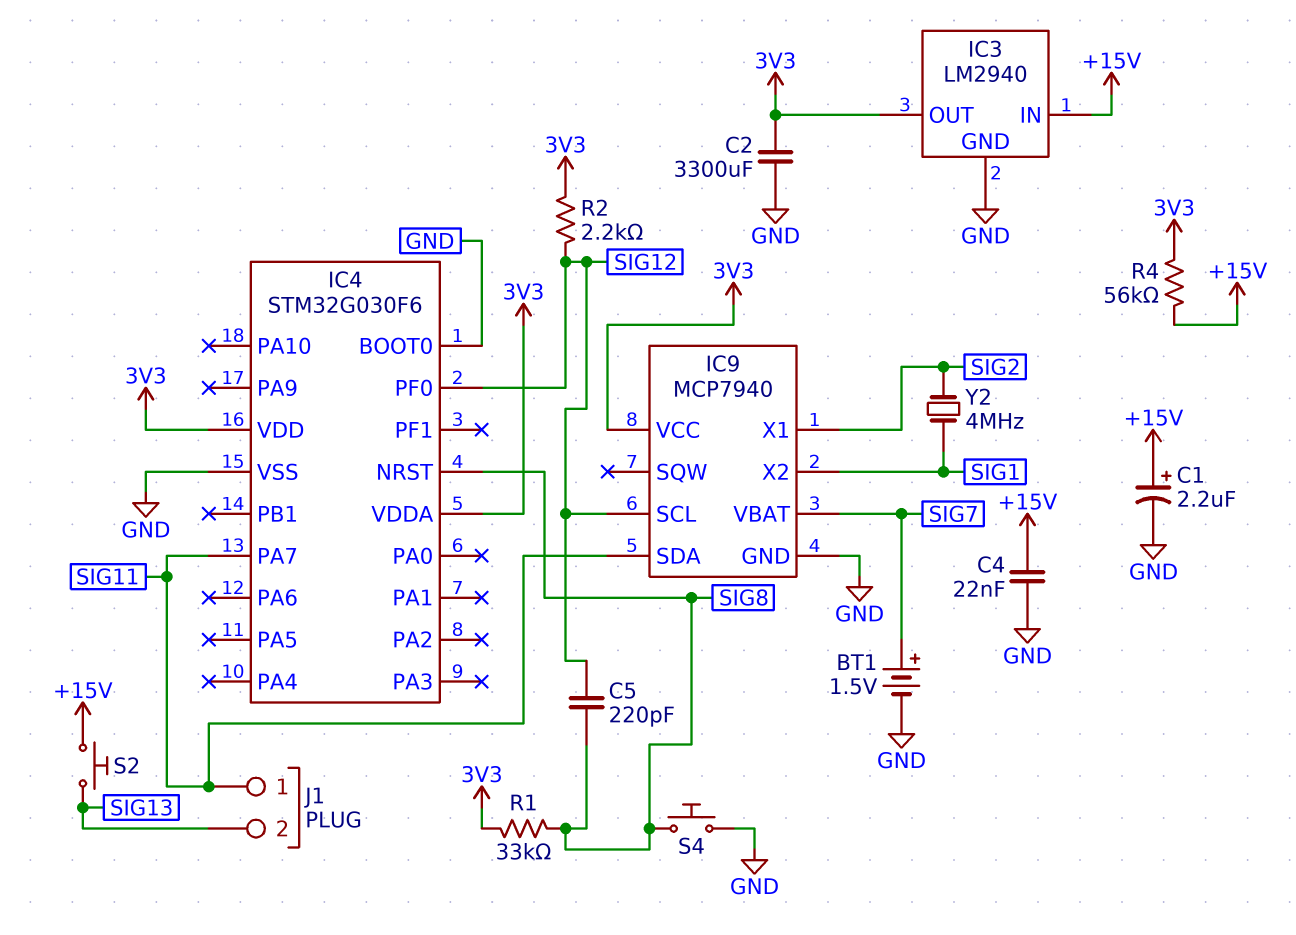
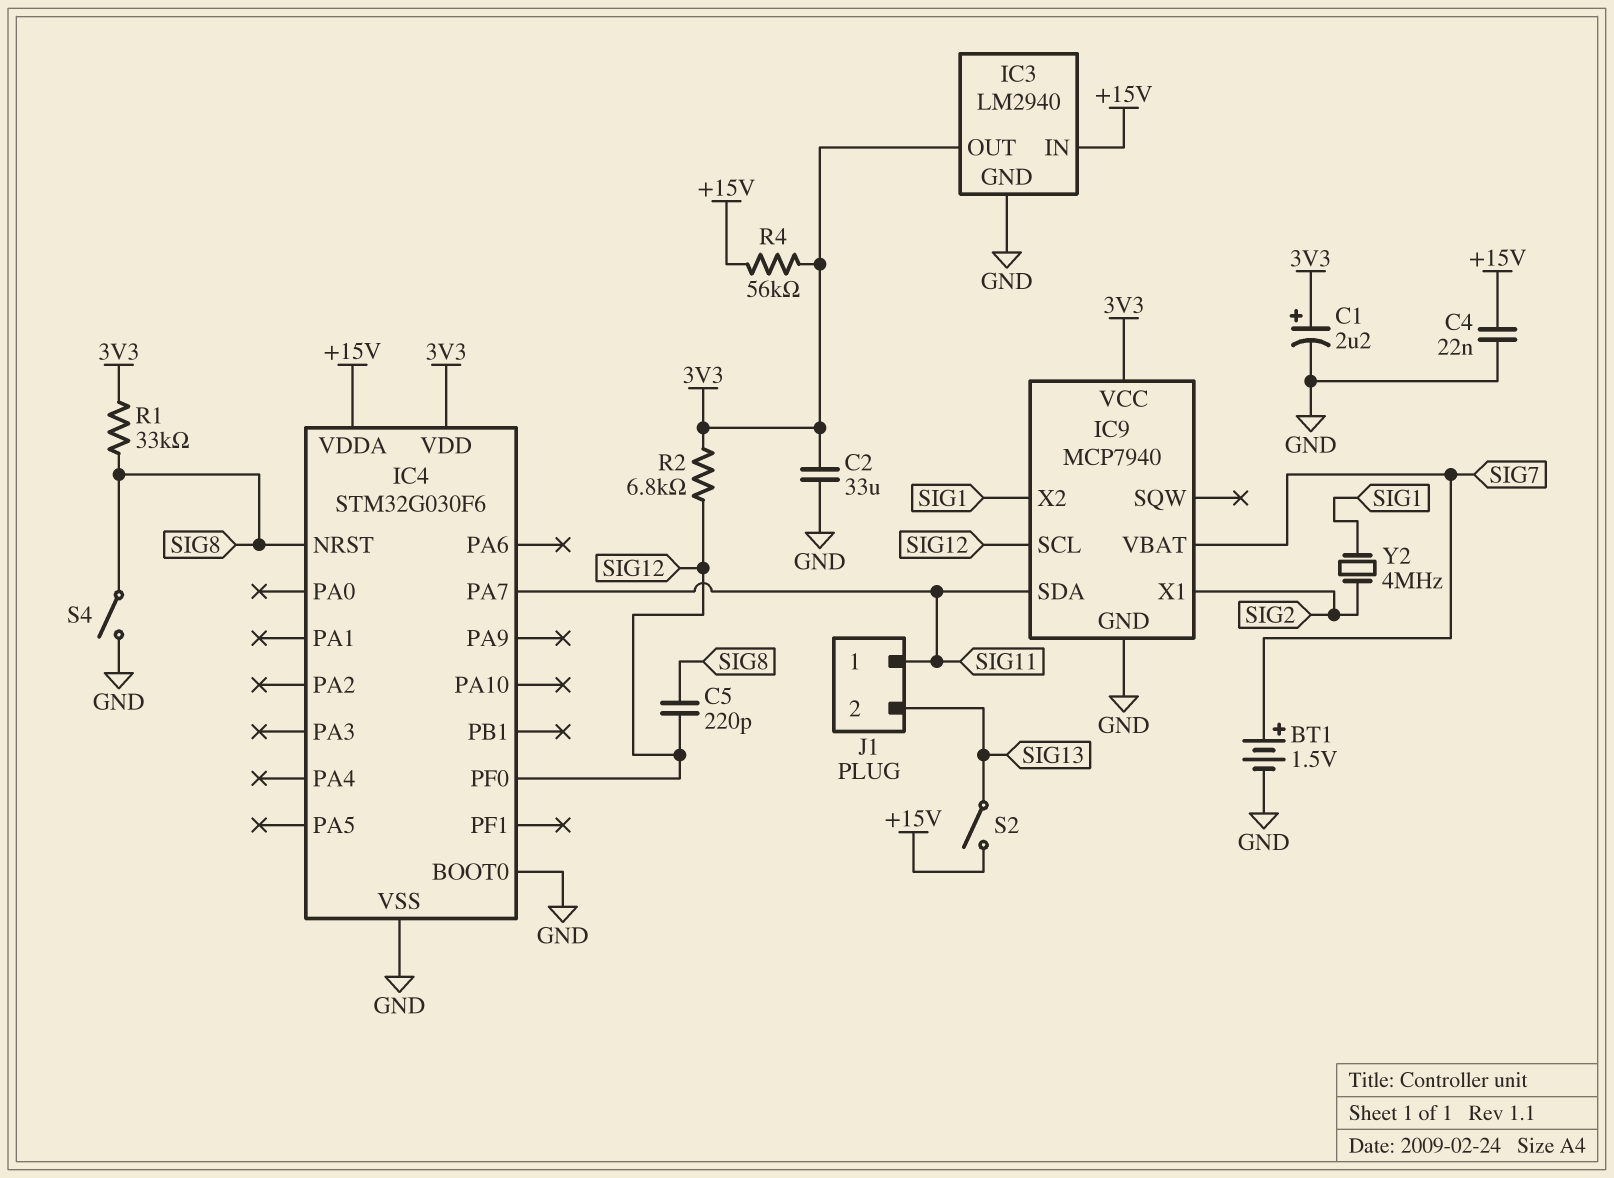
C1: 2.2uF (plus +15V, minus GND) -> 2.2uF (plus 3V3, minus GND)
C2: 3300uF (3V3, GND) -> 33uF (3V3, GND)
IC4 pin VDDA: 3V3 -> +15V
R2: 2.2k (3V3, SIG12) -> 6.8k (3V3, SIG12)
S2: button (+15V, SIG13) -> switch (+15V, SIG13)
S4: button (GND, SIG8) -> switch (GND, SIG8)

